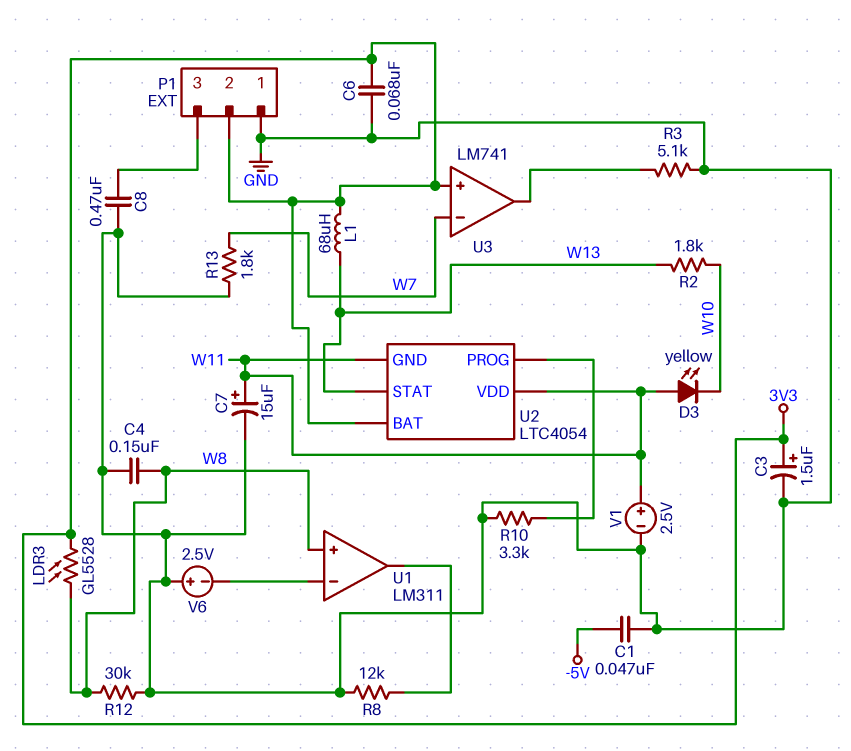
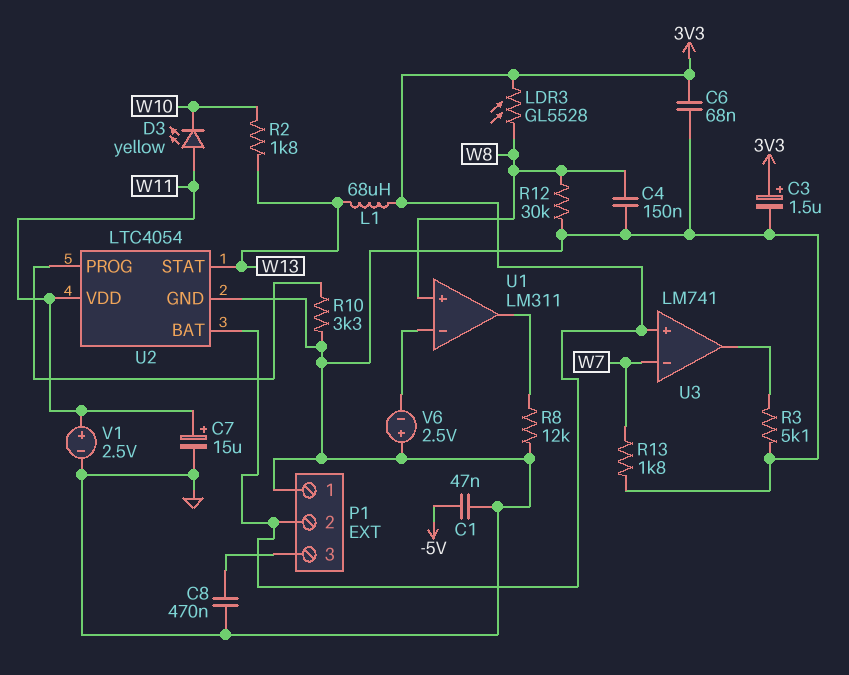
U2 pin GND: W11 -> GND

